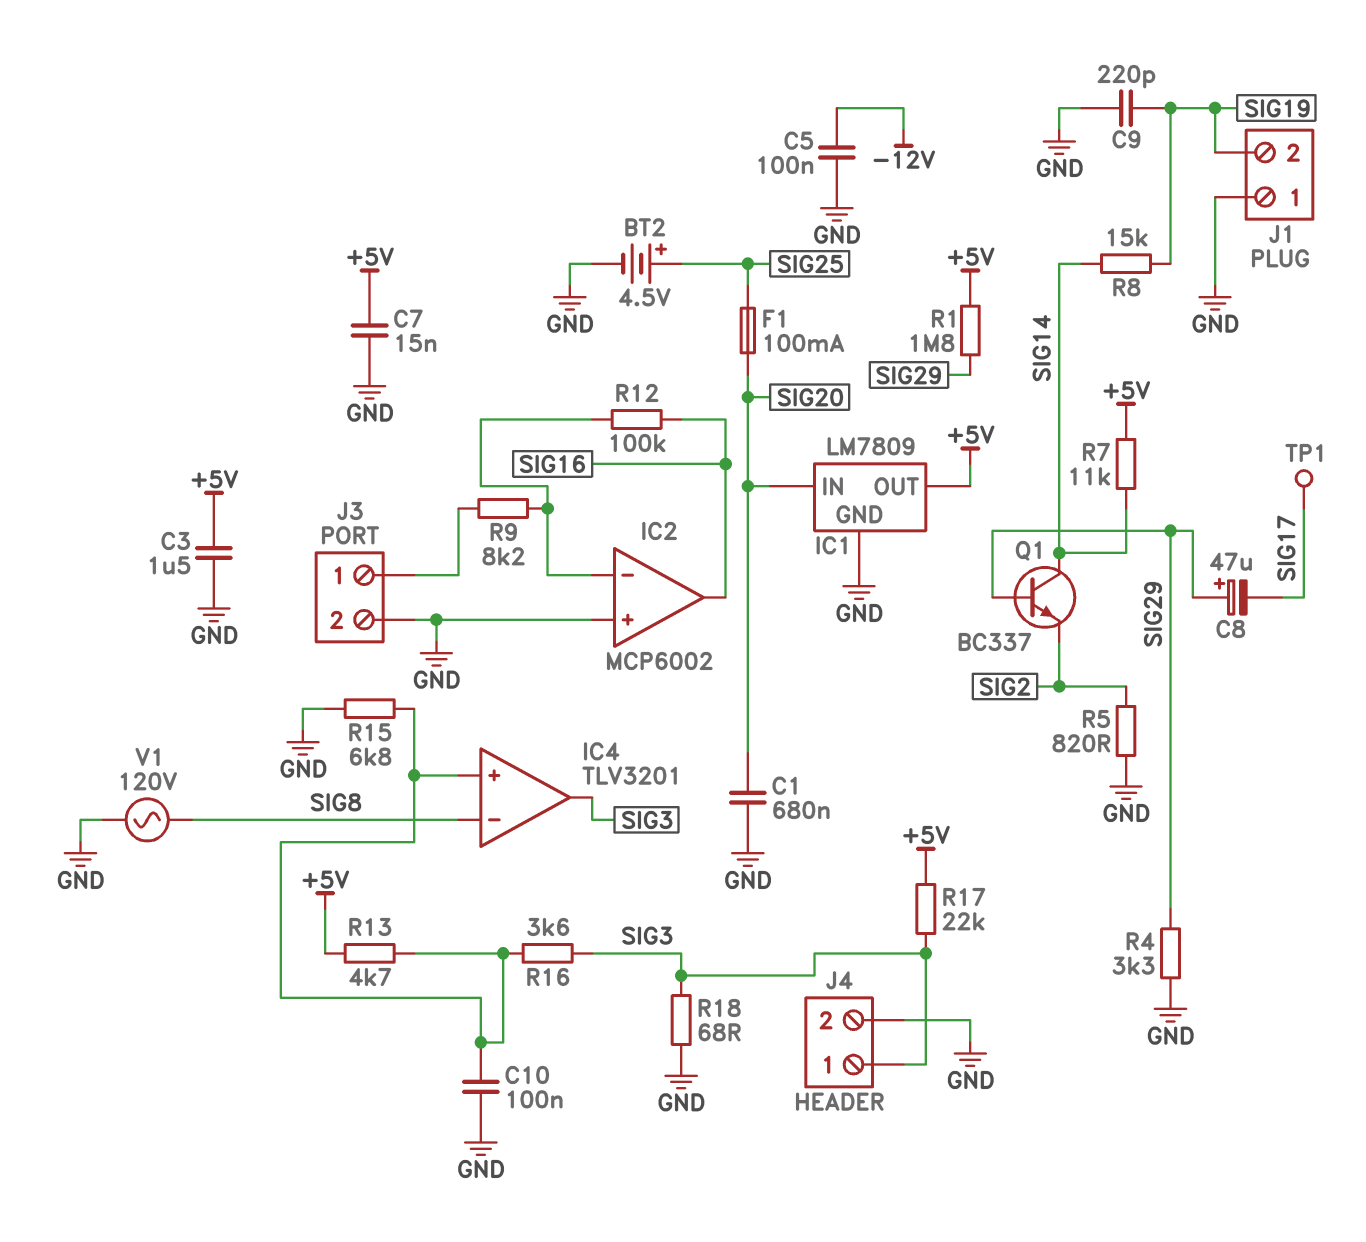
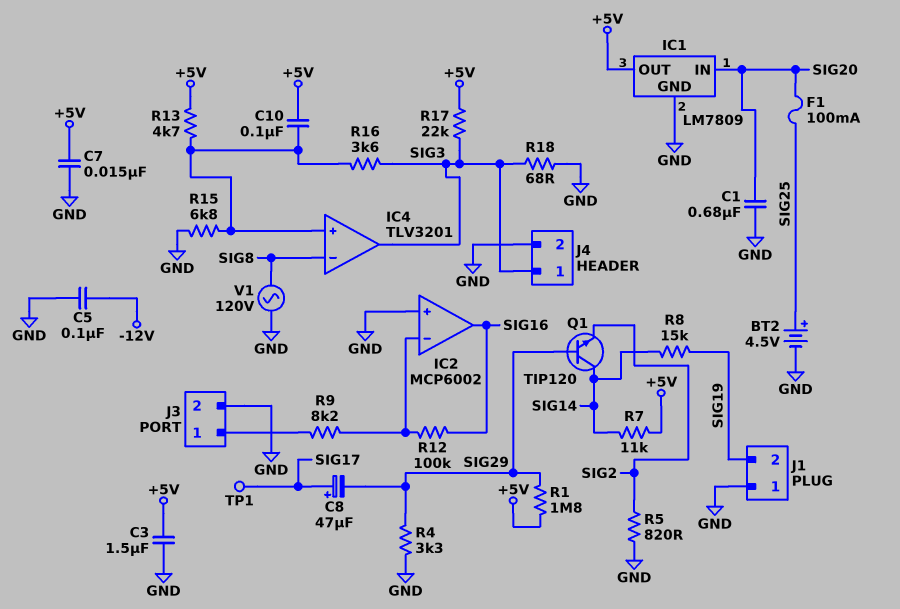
C8: 47uF (plus SIG29, minus SIG17) -> 47uF (plus SIG17, minus SIG29)
C9: 220pF (GND, SIG19) -> none
C10: 100nF (GND, IC4/in+) -> 100nF (+5V, IC4/in+)
Q1: NPN BC337 (B SIG29, C SIG14, E SIG2) -> NPN TIP120 (B SIG29, C SIG14, E SIG2)

